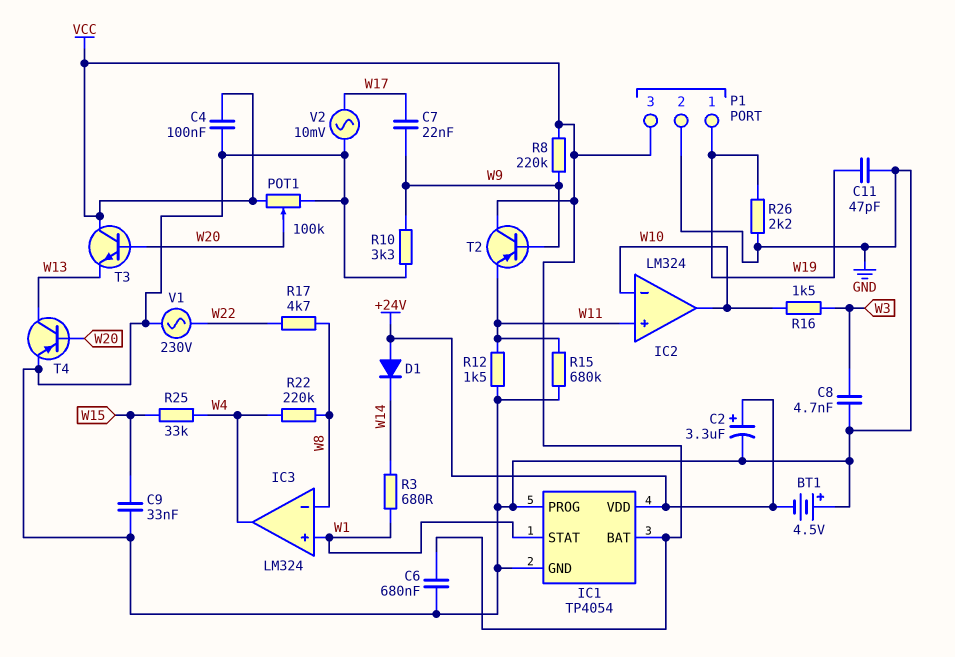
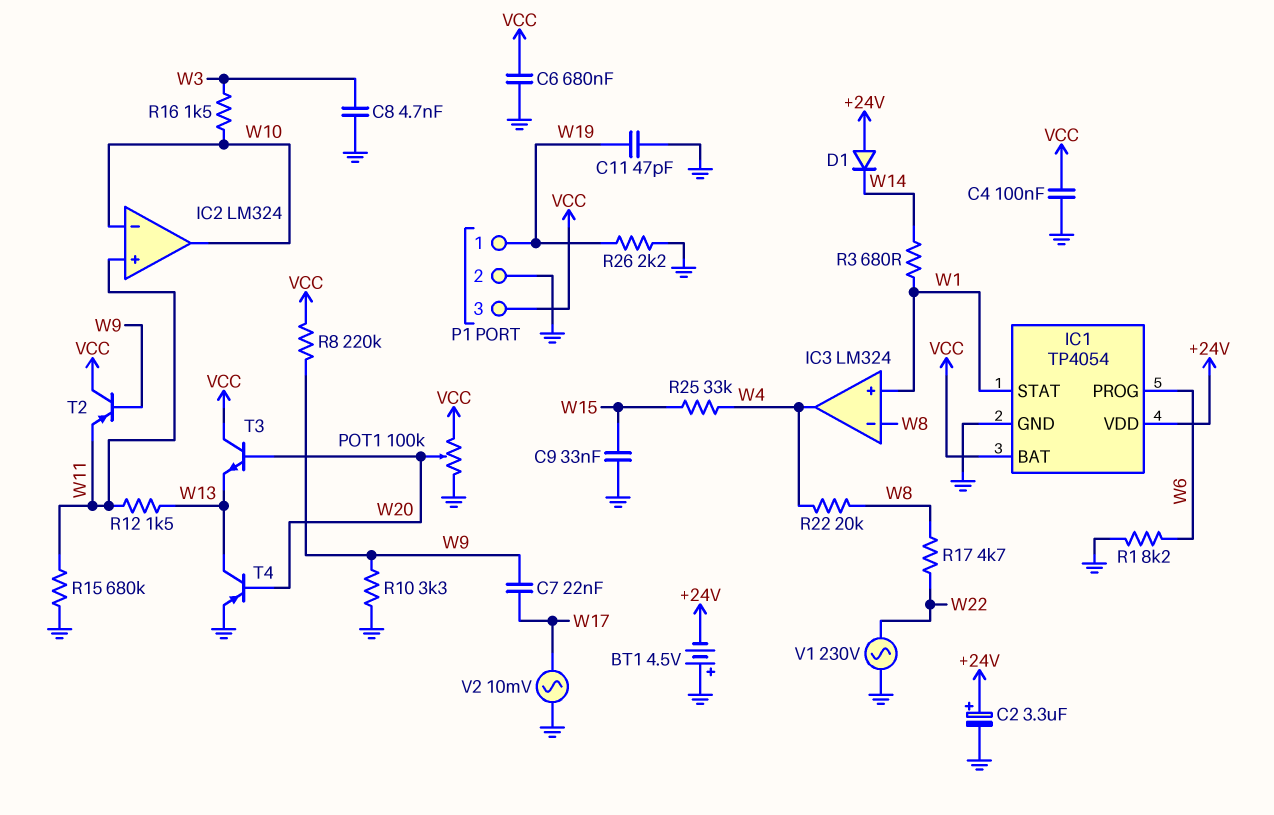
IC1 pin PROG: GND -> W6
R1: none -> 8.2k (GND, W6)
R12: 1.5k (GND, W11) -> 1.5k (W11, W13)
R22: 220k (W4, W8) -> 20k (W4, W8)

